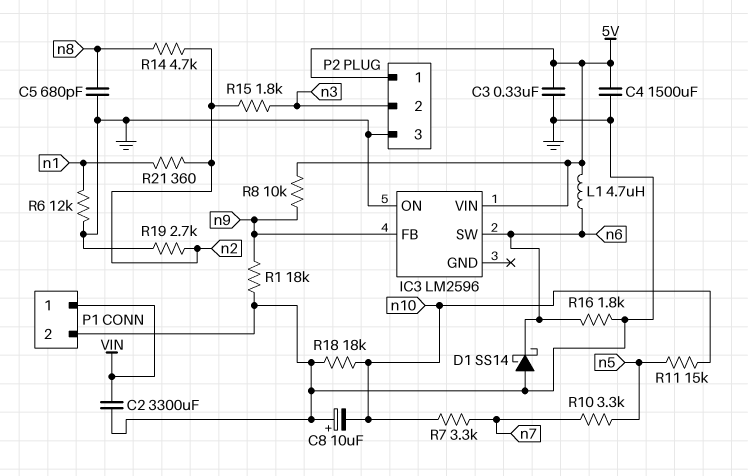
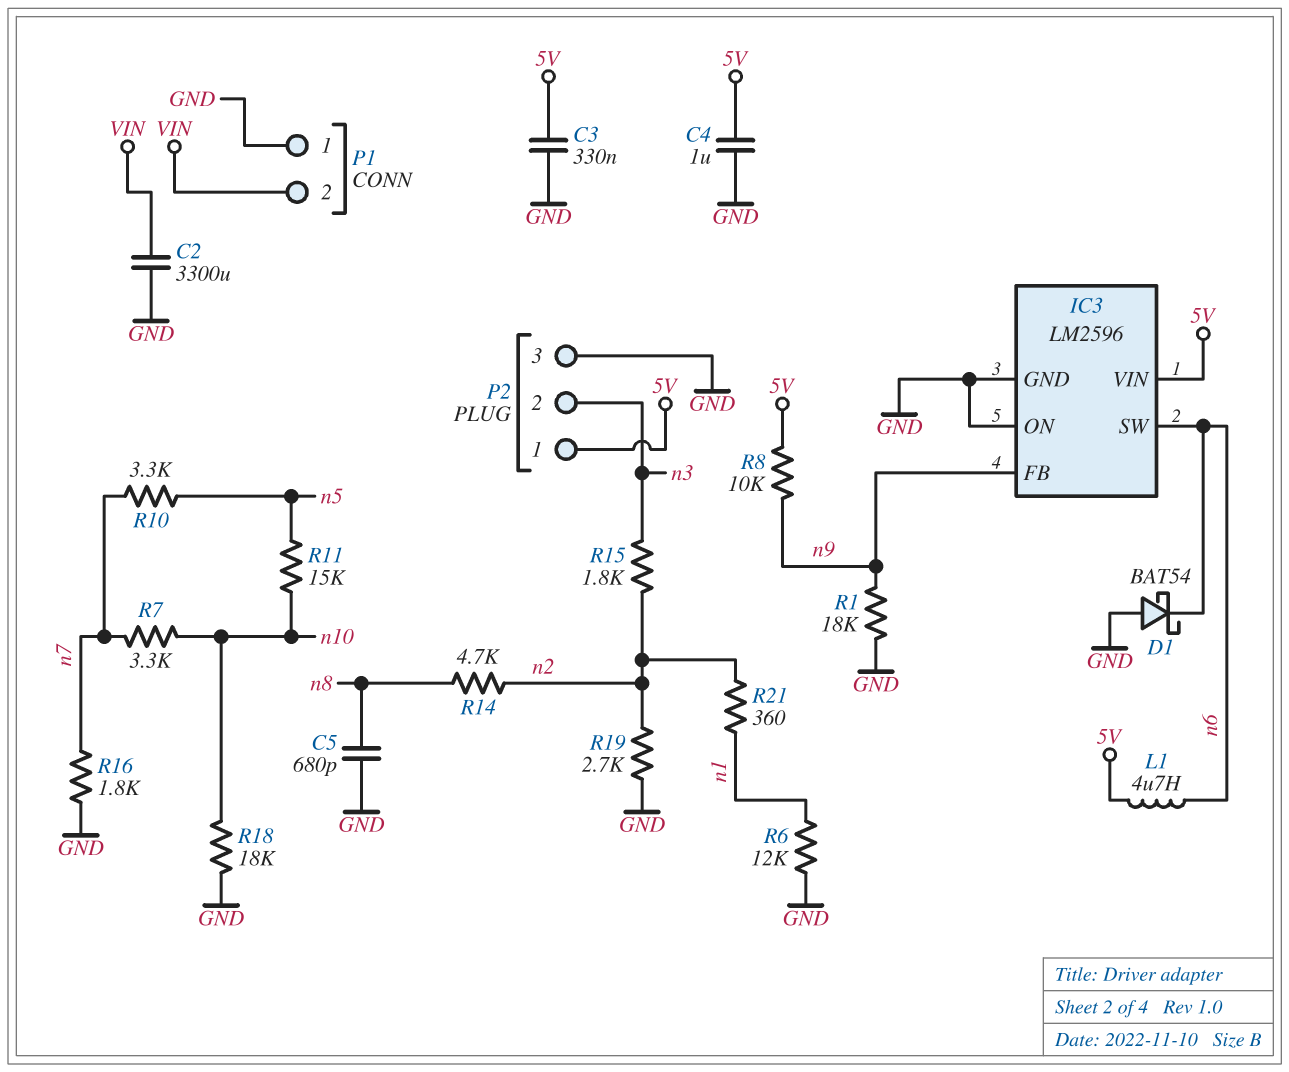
C4: 1500uF (5V, GND) -> 1uF (5V, GND)
C8: 10uF (plus GND, minus n10) -> none
D1: schottky SS14 (A GND, K n6) -> schottky BAT54 (A GND, K n6)
IC3 pin GND: none -> GND
P1 pin 1: VIN -> GND
P1 pin 2: GND -> VIN
R16: 1.8k (GND, n6) -> 1.8k (GND, n7)

